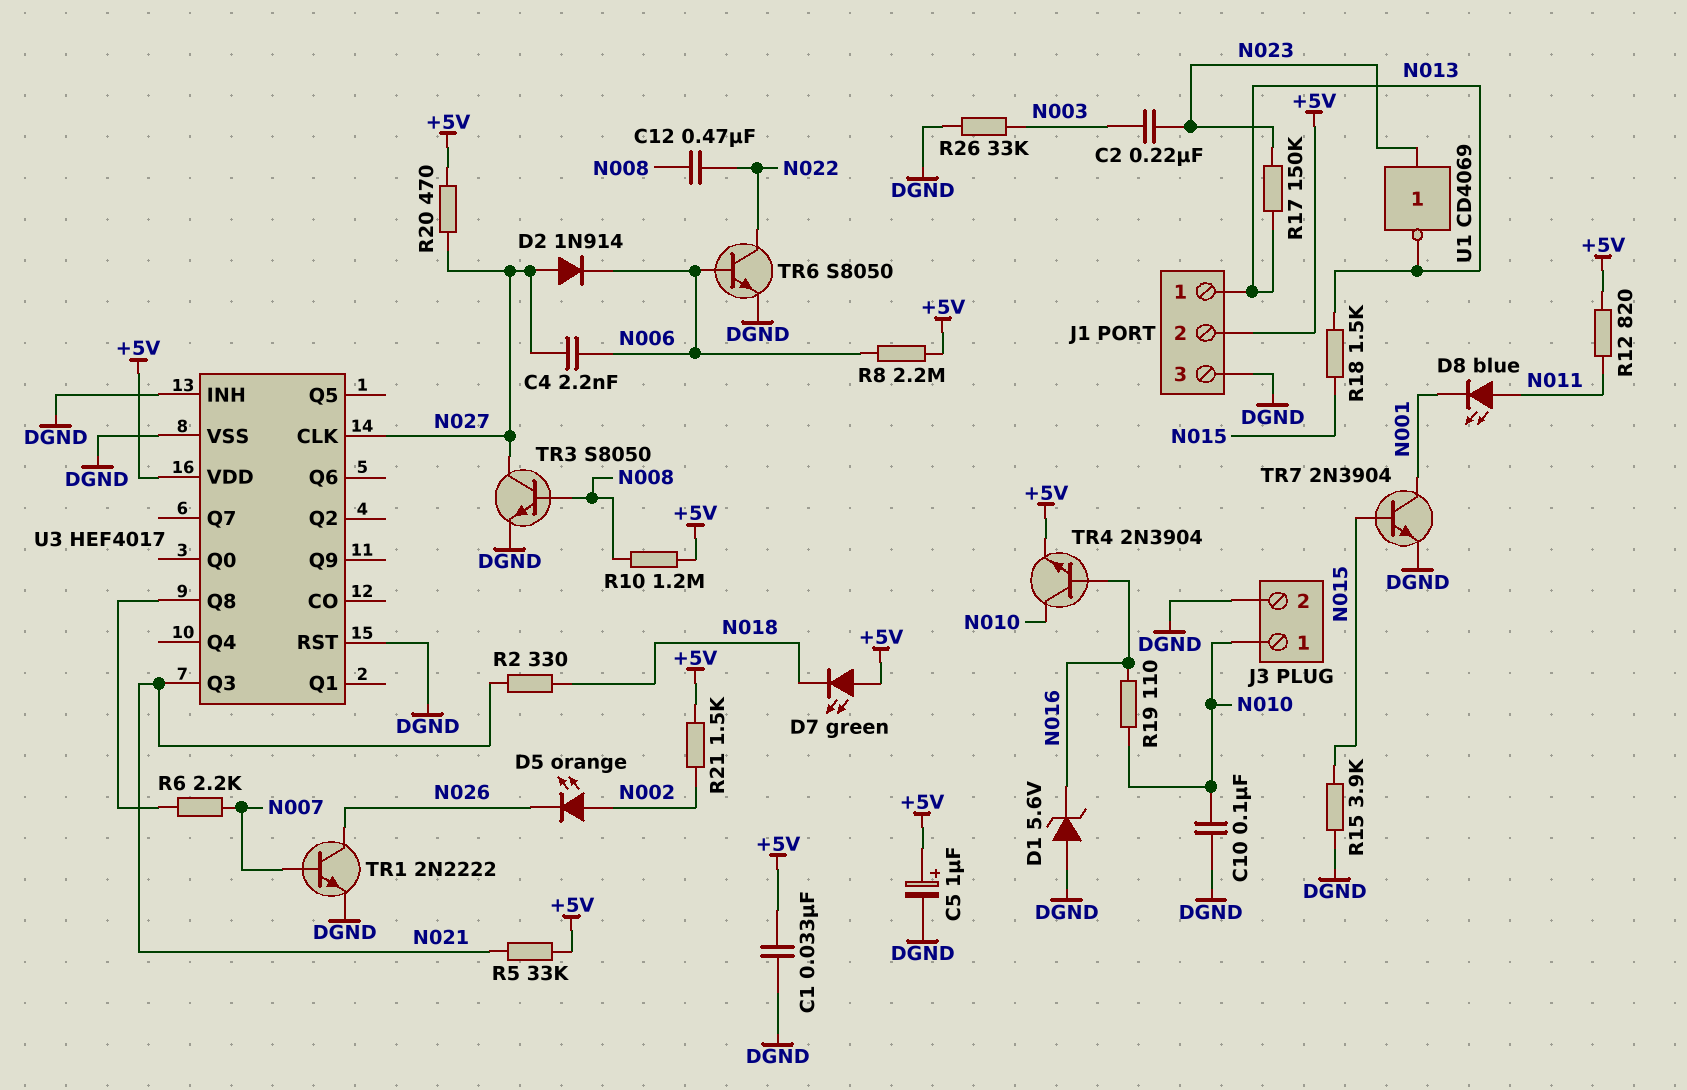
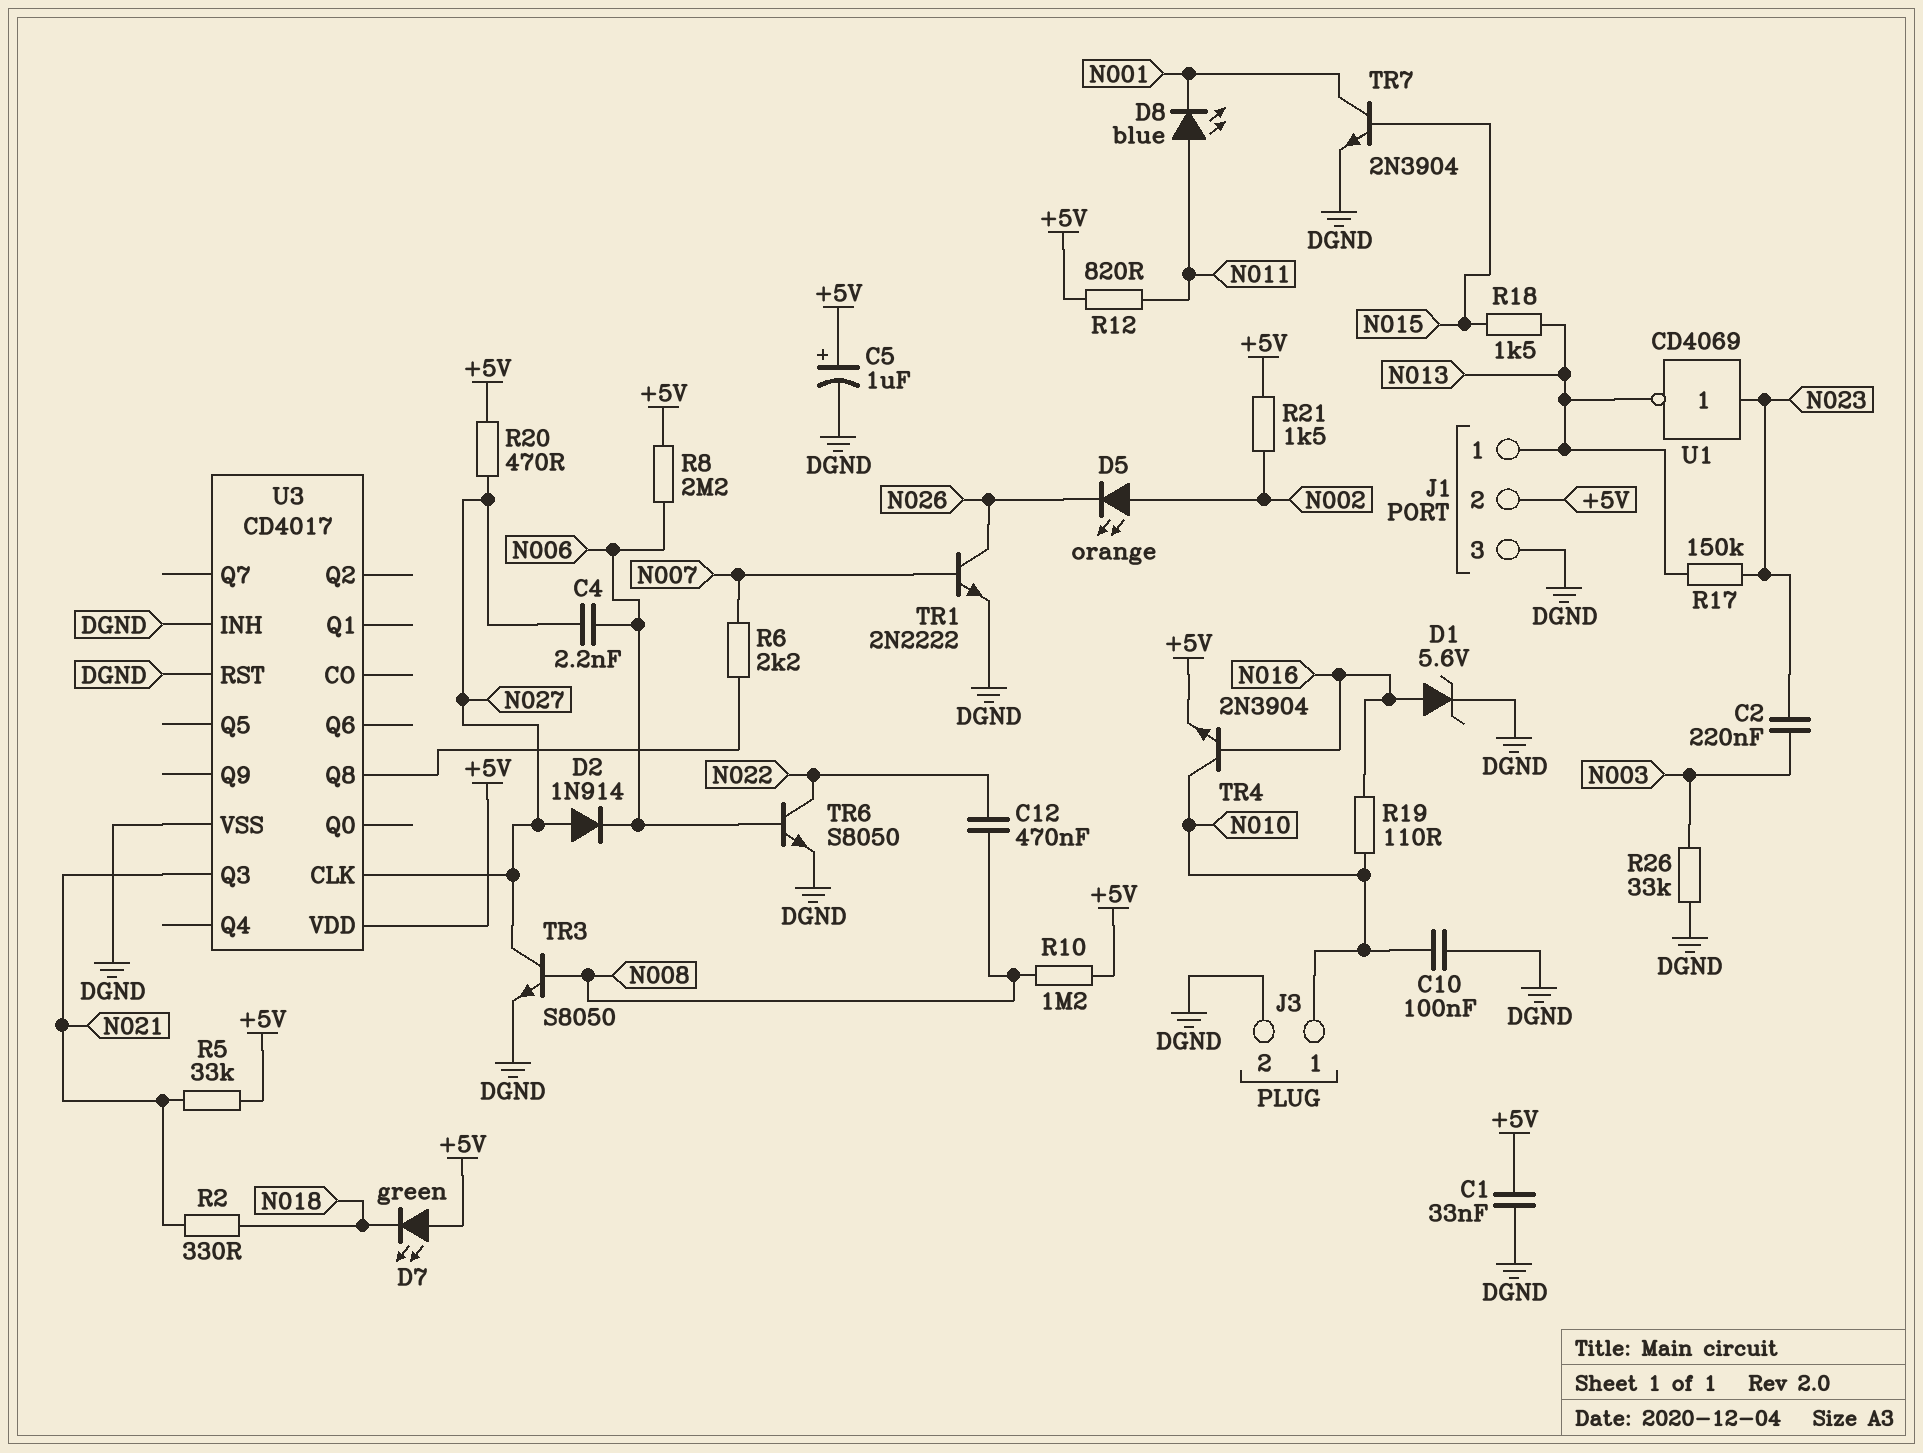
D1: zener 5.6V (A DGND, K N016) -> zener 5.6V (A N016, K DGND)
R15: 3.9k (DGND, N015) -> none
U3: HEF4017 -> CD4017

